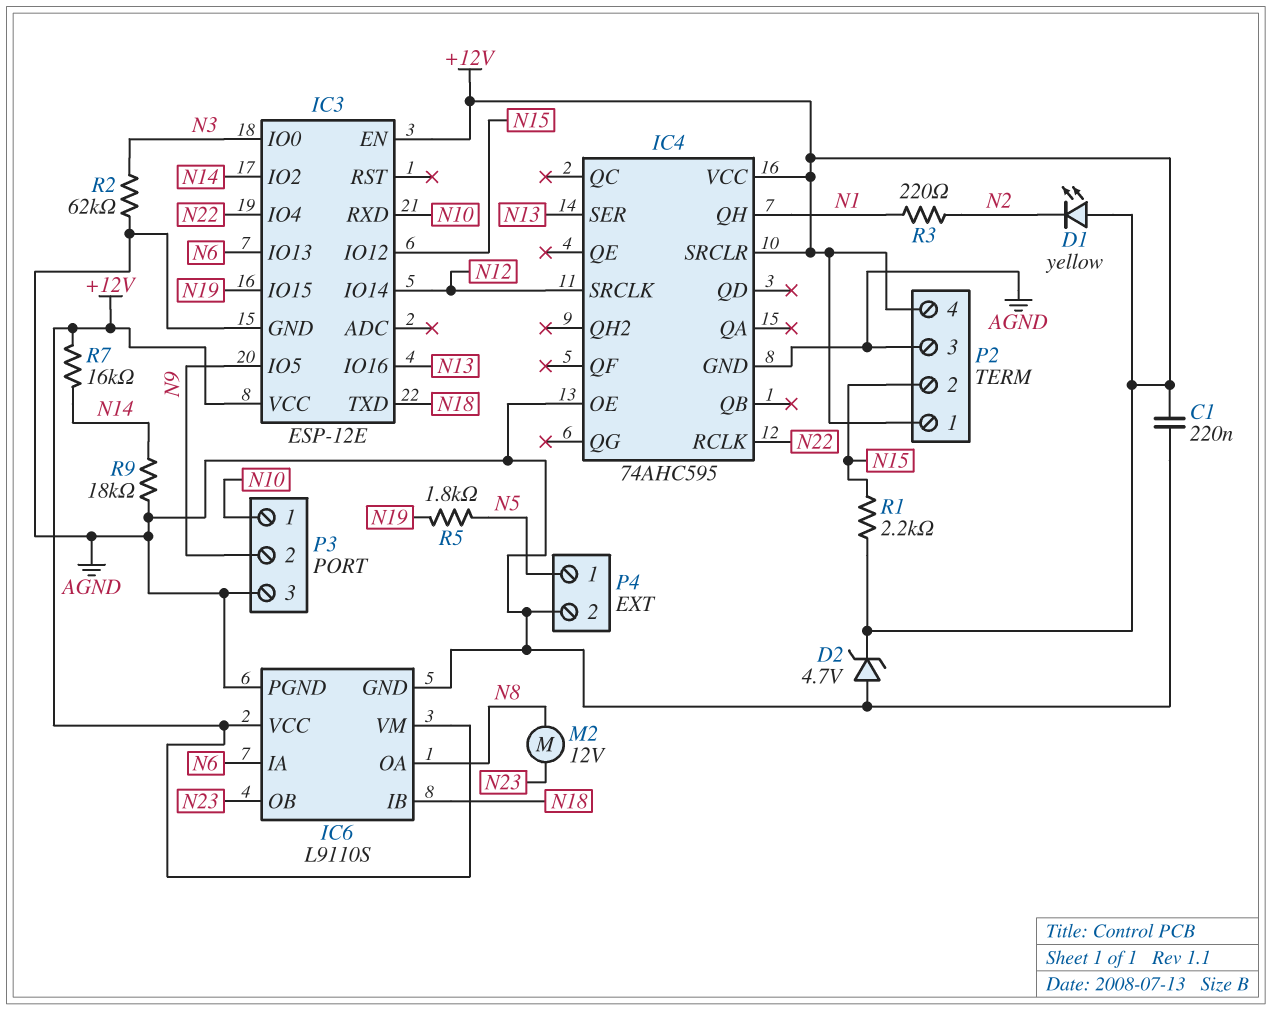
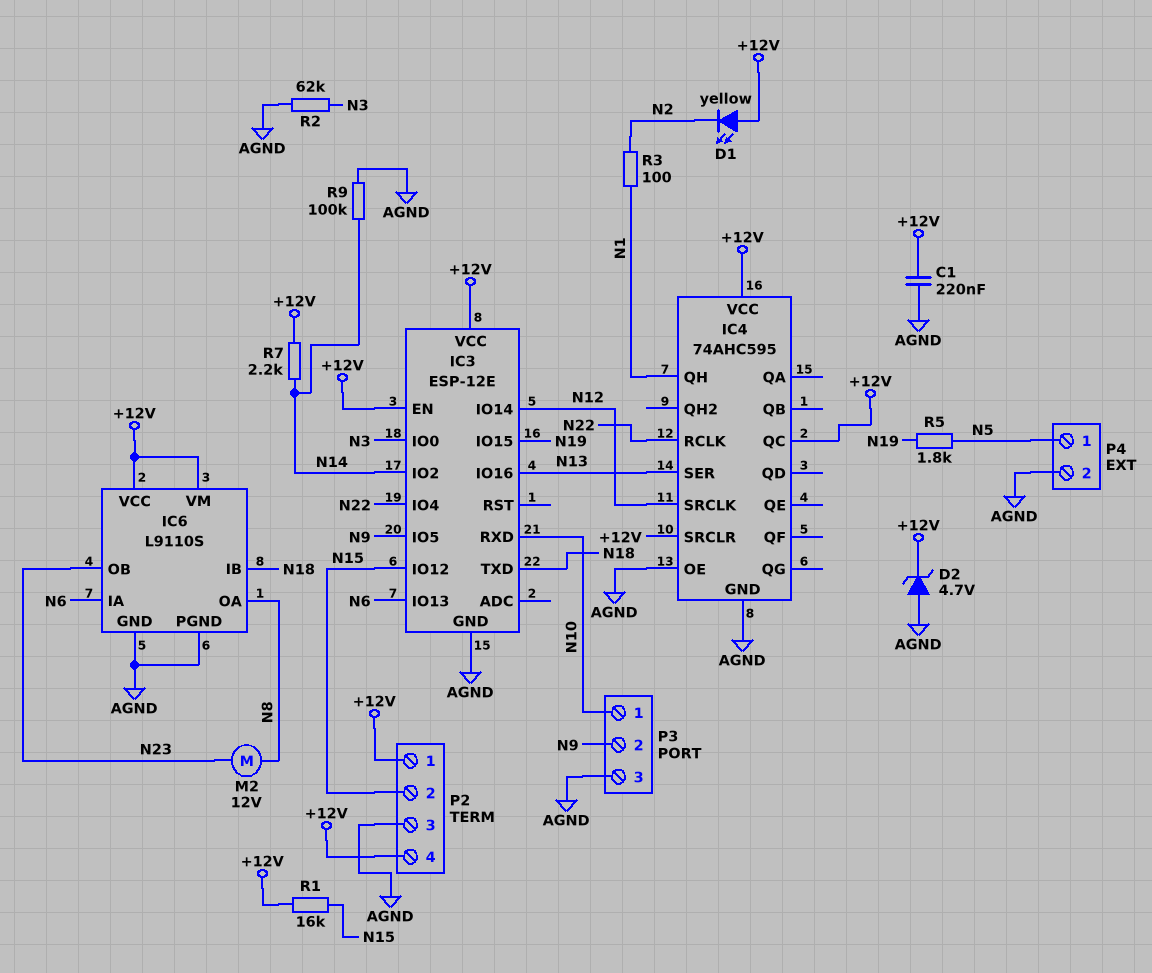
IC4 pin QC: none -> +12V
R1: 2.2k (+12V, N15) -> 16k (+12V, N15)
R3: 220 (N1, N2) -> 100 (N1, N2)
R7: 16k (+12V, N14) -> 2.2k (+12V, N14)
R9: 18k (AGND, N14) -> 100k (AGND, N14)

